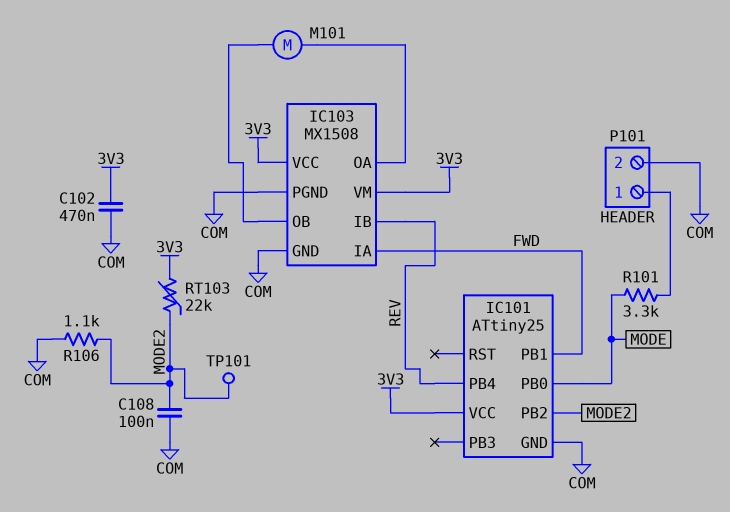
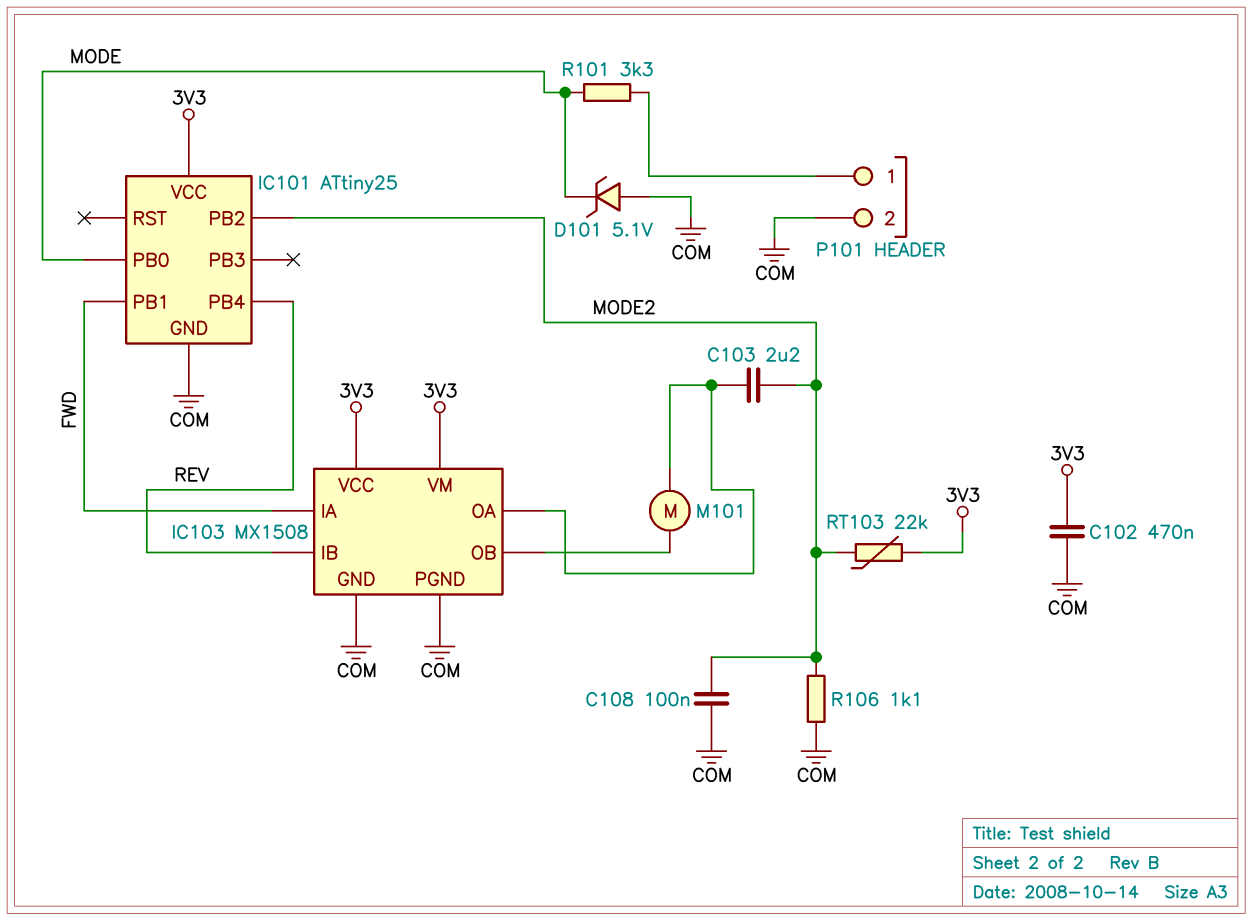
C103: none -> 2.2uF (IC103/OA, MODE2)
D101: none -> zener 5.1V (A COM, K MODE)
TP101: test point (MODE2) -> none

